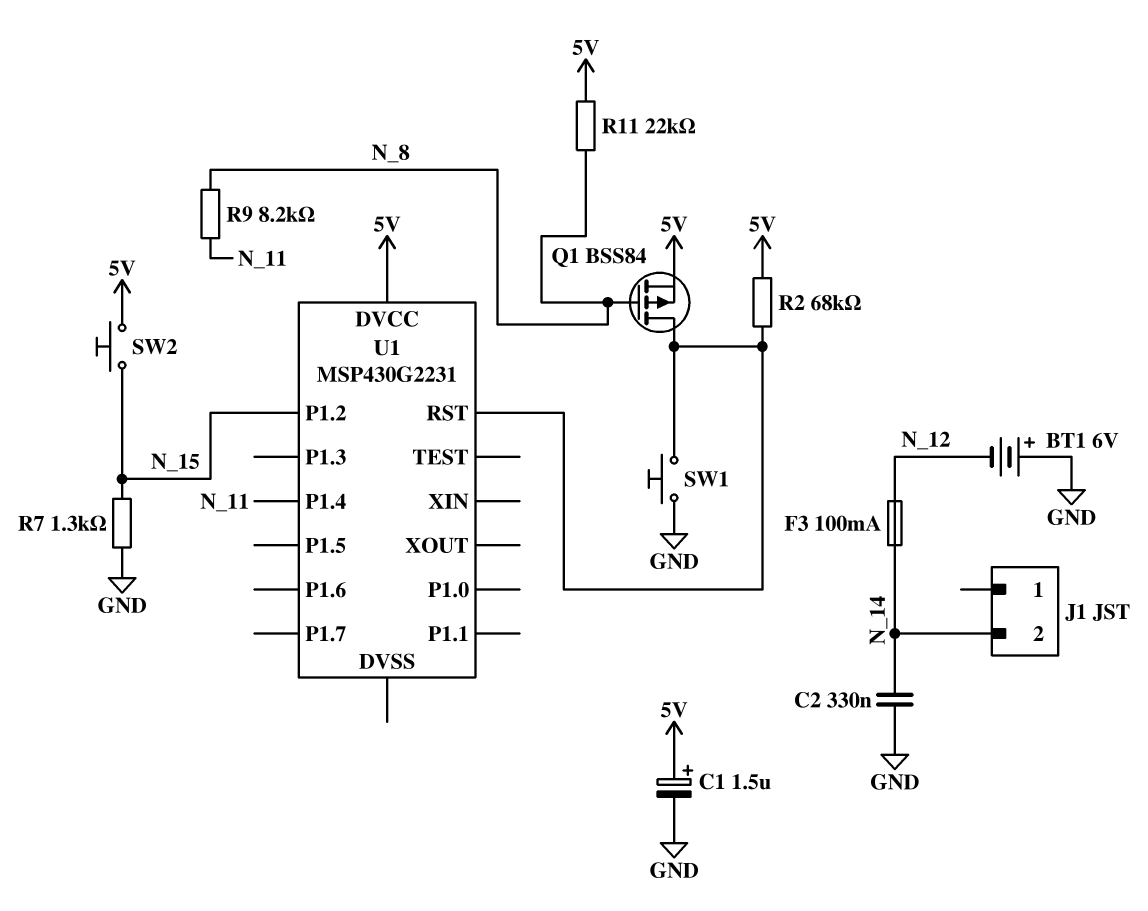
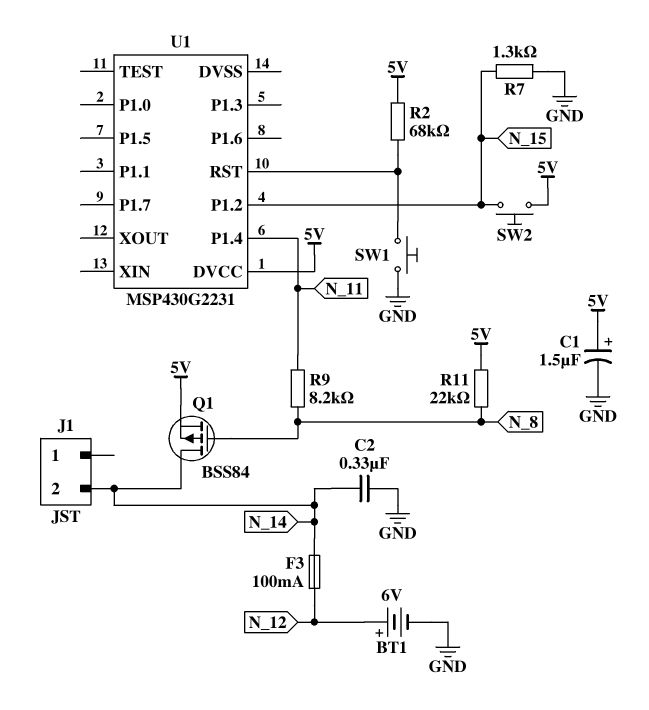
BT1: 6V (plus GND, minus N_12) -> 6V (plus N_12, minus GND)
Q1: PMOS BSS84 (G N_8, D U1/RST, S 5V) -> PMOS BSS84 (G N_8, D N_14, S 5V)

